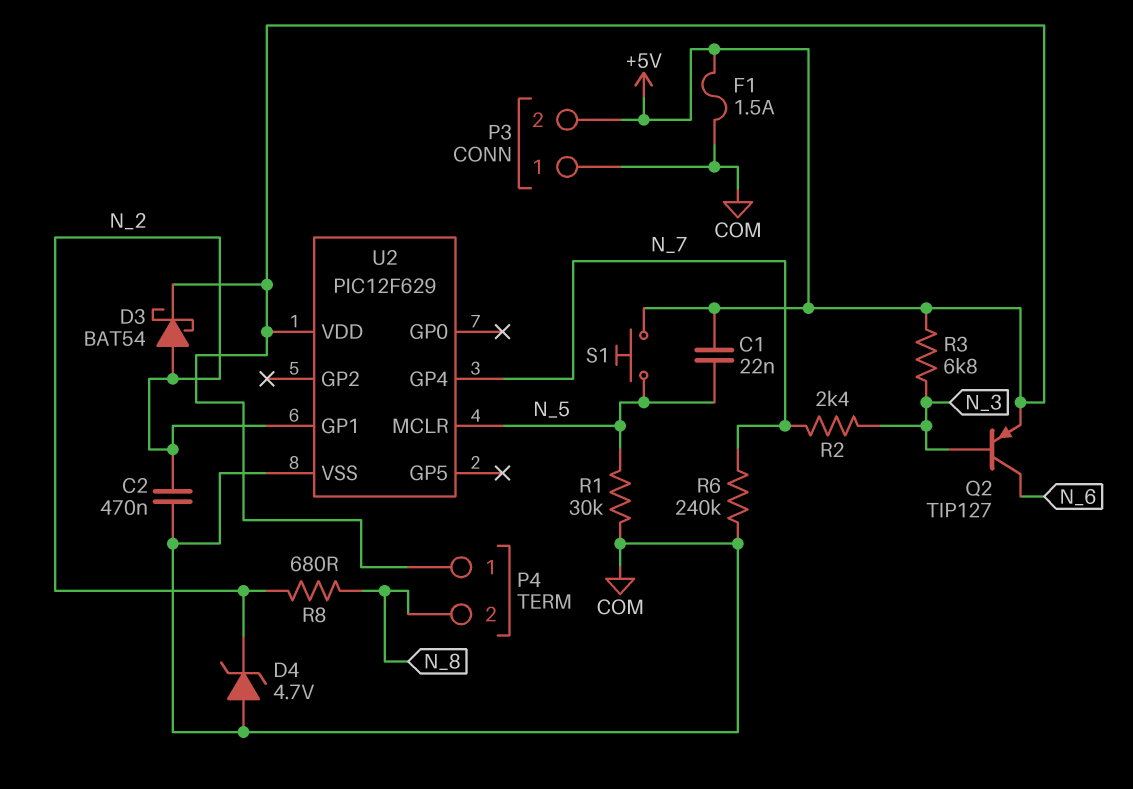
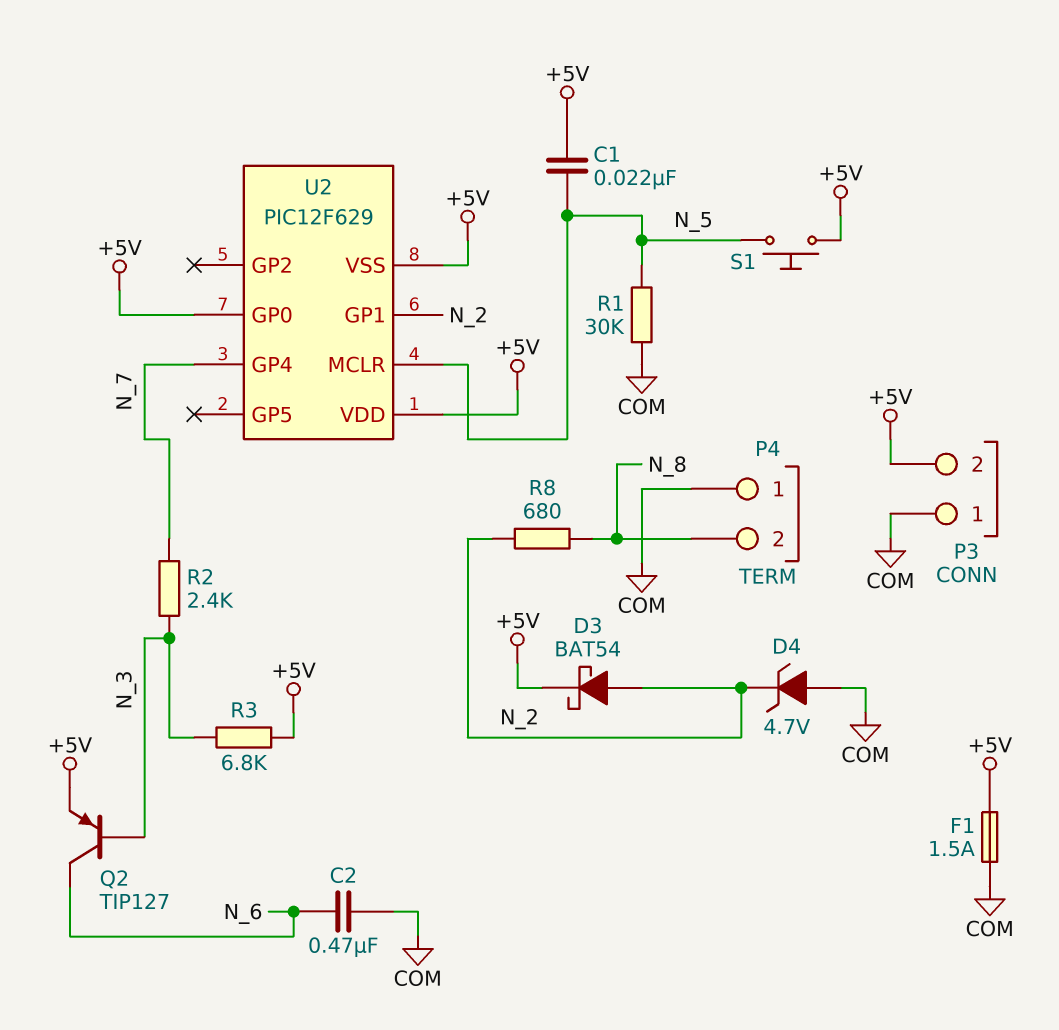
C2: 470nF (COM, N_2) -> 470nF (COM, N_6)
P4 pin 1: +5V -> COM
R6: 240k (COM, N_7) -> none
U2 pin GP0: none -> +5V
U2 pin VSS: COM -> +5V

